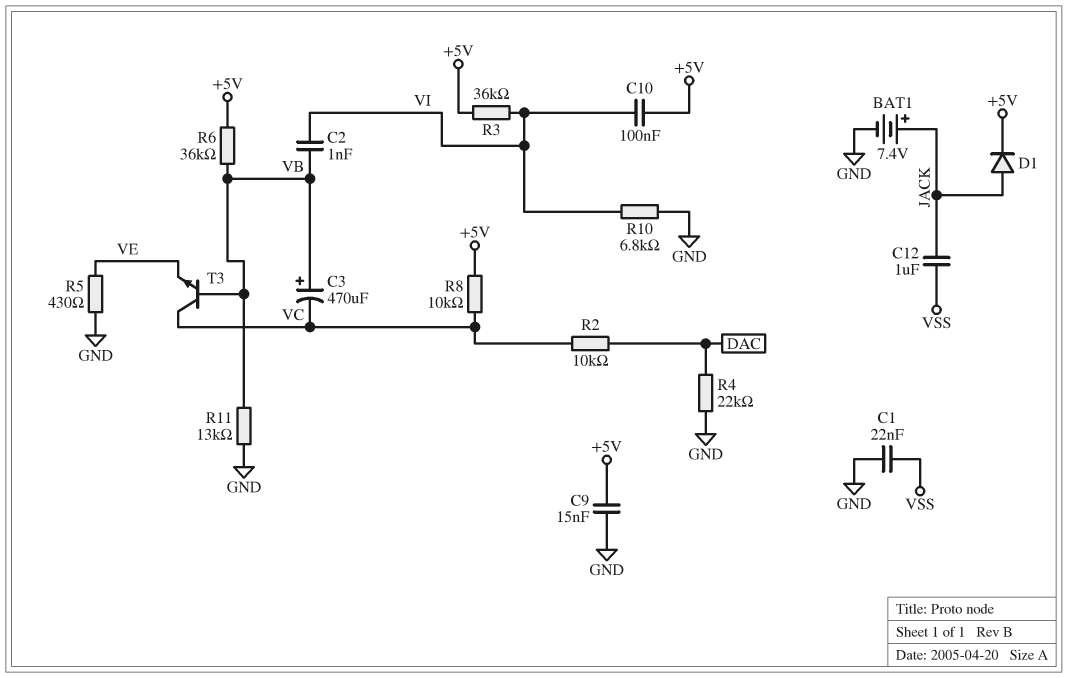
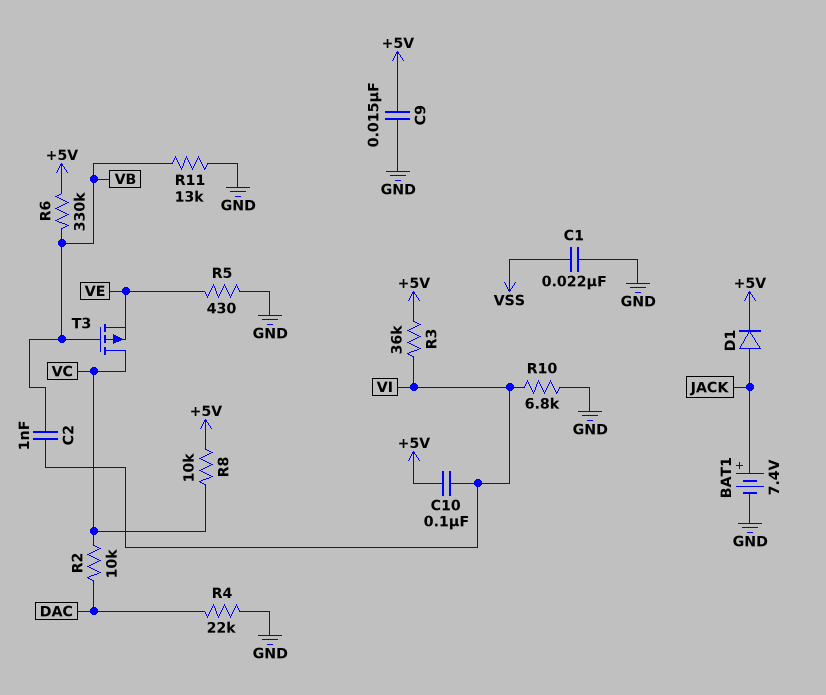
C3: 470uF (plus VB, minus VC) -> none
C12: 1uF (JACK, VSS) -> none
R6: 36k (+5V, VB) -> 330k (+5V, VB)
T3: NPN (B VB, C VC, E VE) -> PMOS (G VB, D VC, S VE)

